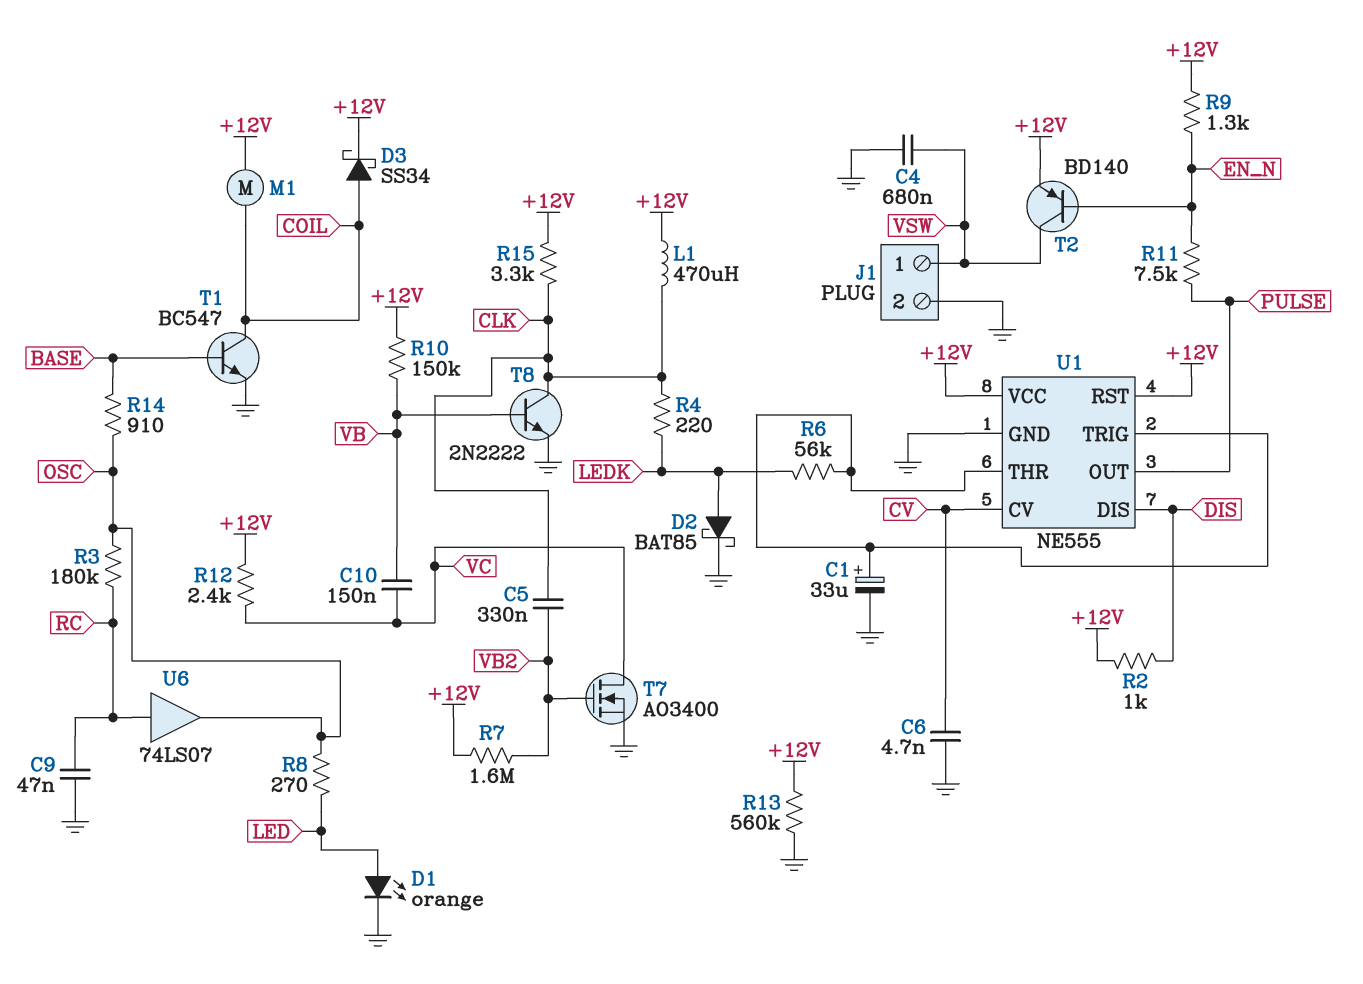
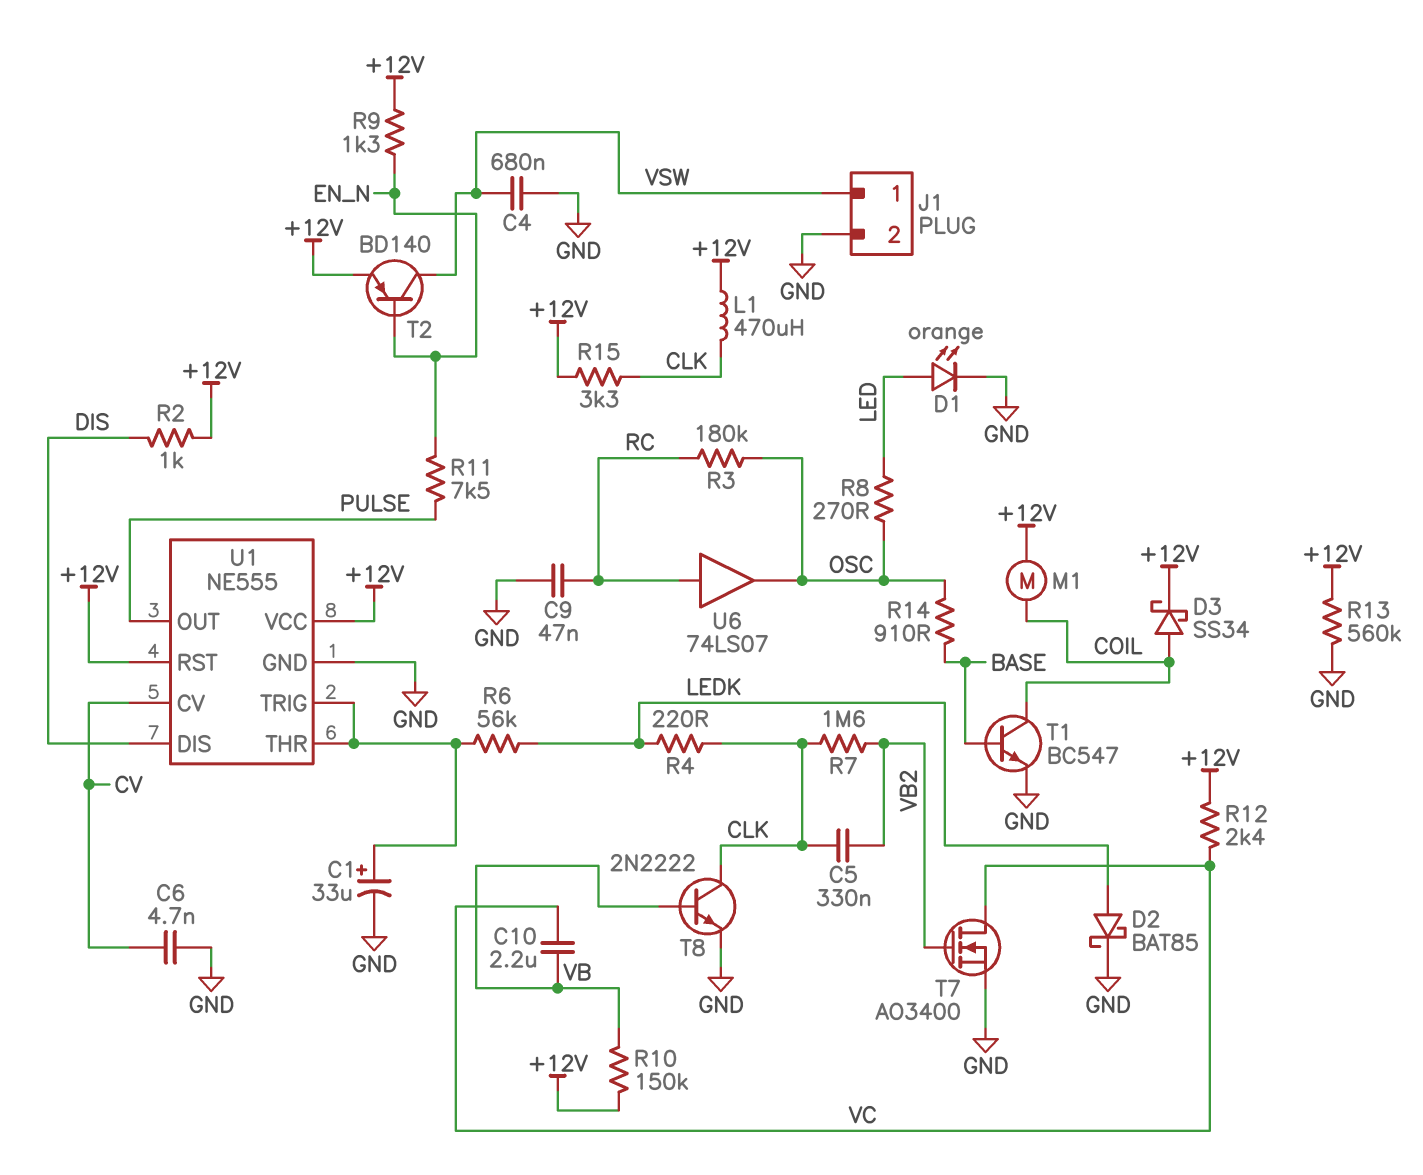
C10: 150nF (VB, VC) -> 2.2uF (VB, VC)
R7: 1.6M (+12V, VB2) -> 1.6M (CLK, VB2)

